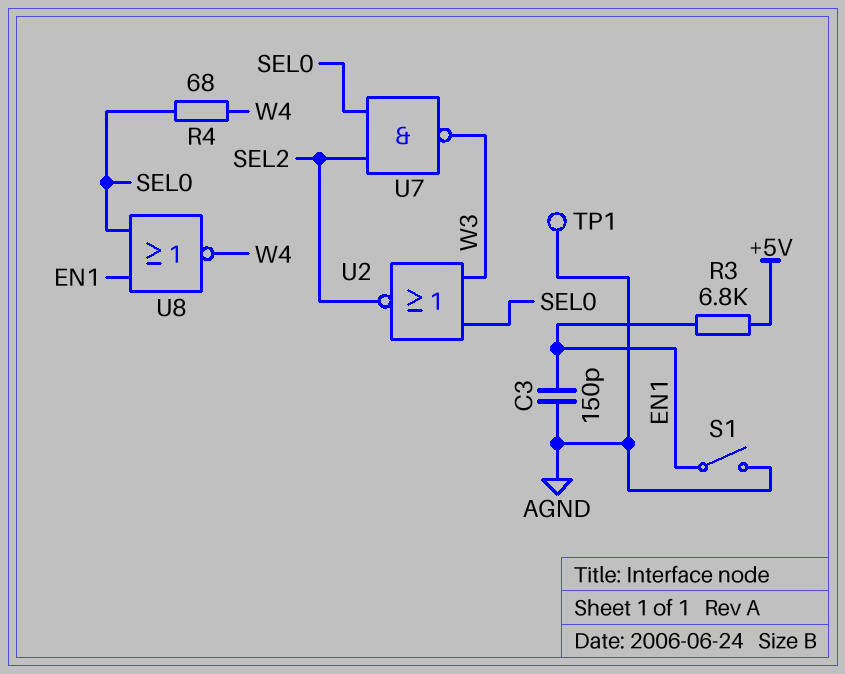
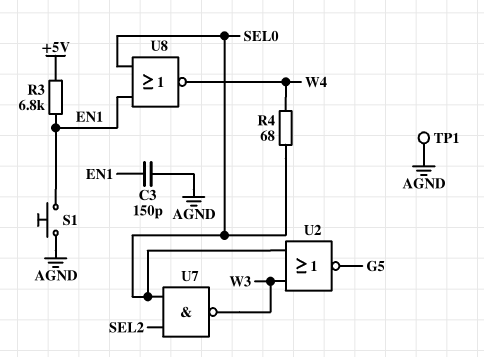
S1: switch (AGND, EN1) -> button (AGND, EN1)
U2: NOR (in SEL0, in W3, out SEL2) -> NOR (in SEL0, in W3, out G5)

